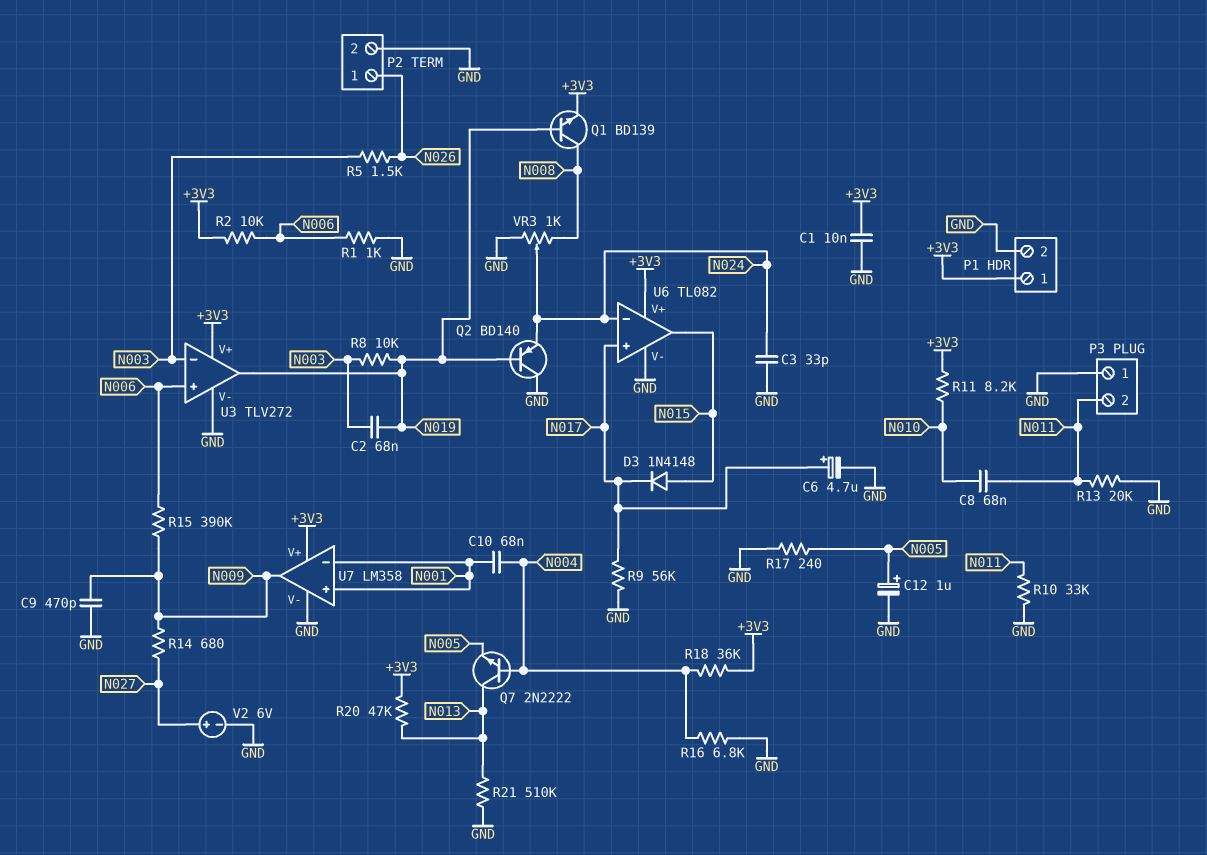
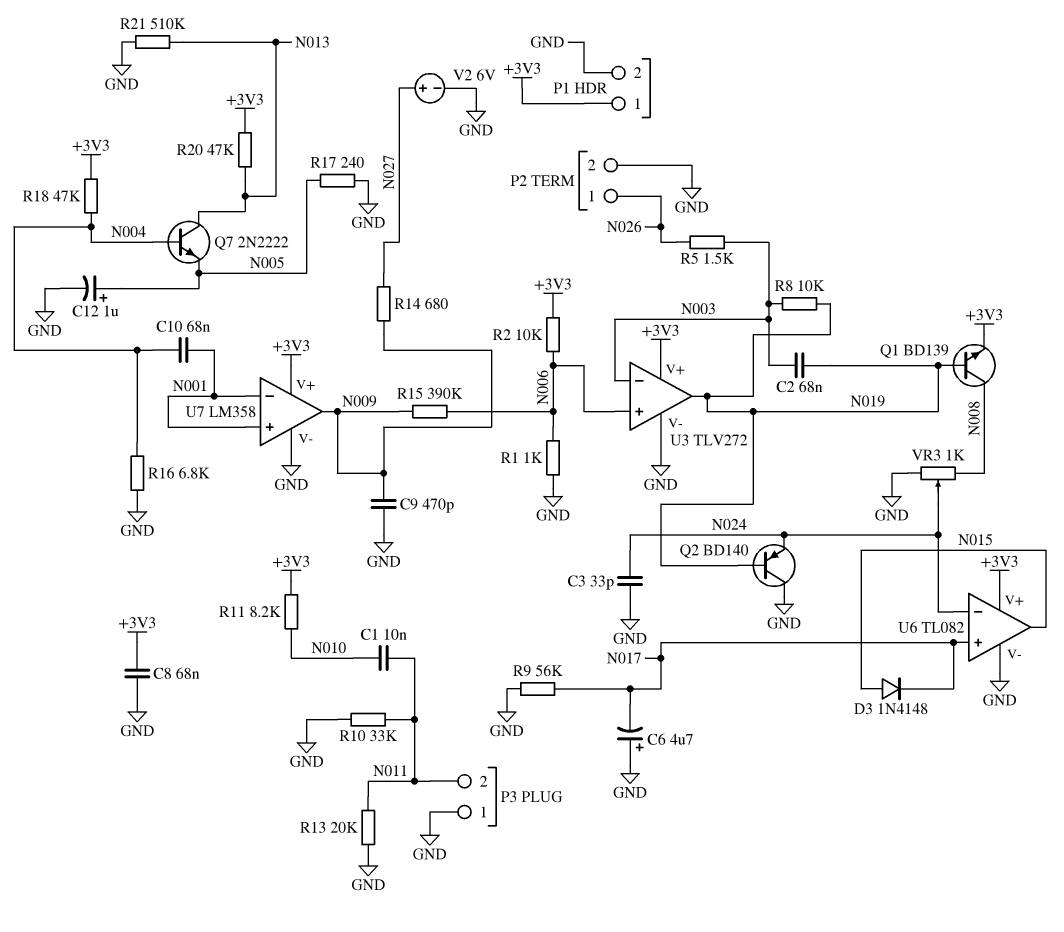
C1: 10nF (+3V3, GND) -> 10nF (N010, N011)
C6: 4.7uF (plus N017, minus GND) -> 4.7uF (plus GND, minus N017)
C8: 68nF (N010, N011) -> 68nF (+3V3, GND)
R18: 36k (+3V3, N004) -> 47k (+3V3, N004)

